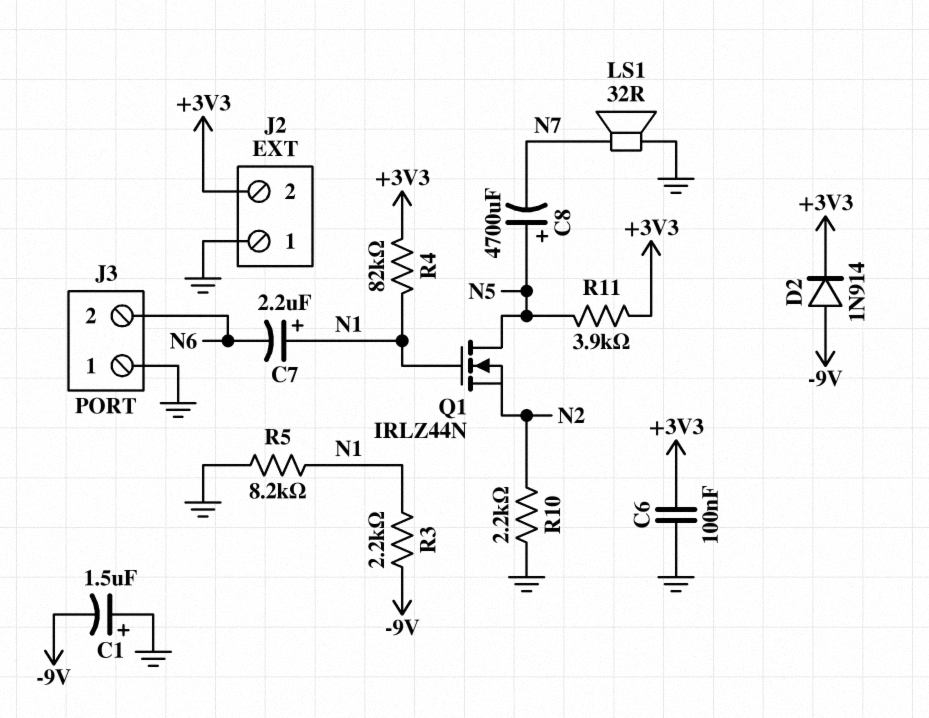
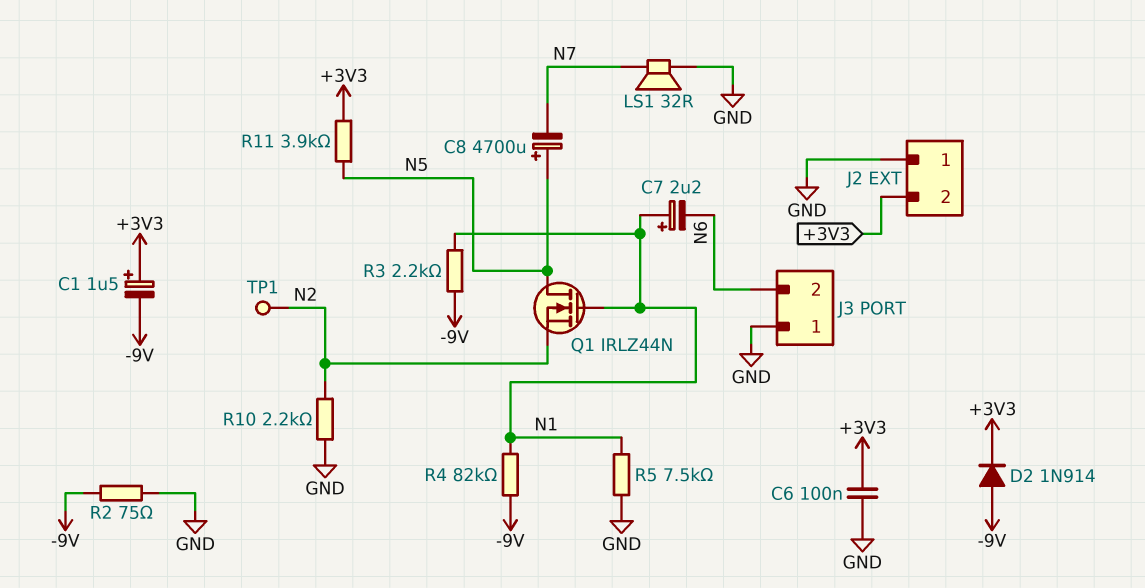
C1: 1.5uF (plus GND, minus -9V) -> 1.5uF (plus +3V3, minus -9V)
R2: none -> 75 (-9V, GND)
R4: 82k (+3V3, N1) -> 82k (-9V, N1)
R5: 8.2k (GND, N1) -> 7.5k (GND, N1)
TP1: none -> test point (N2)

